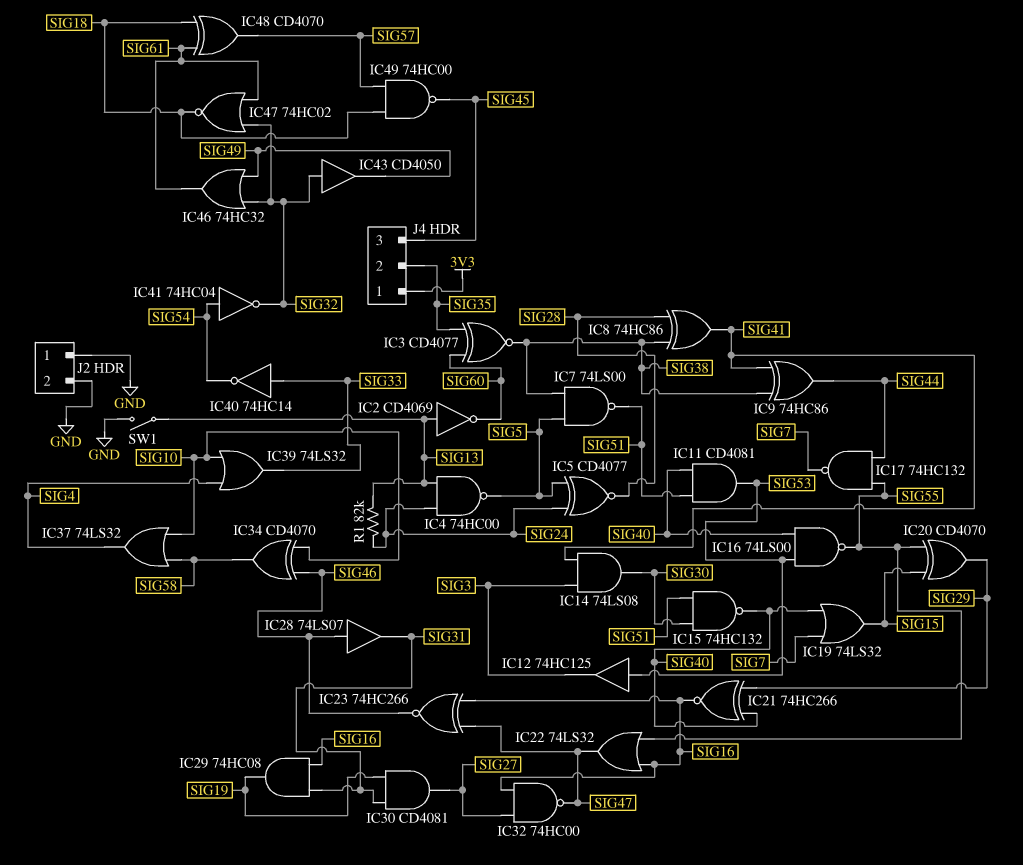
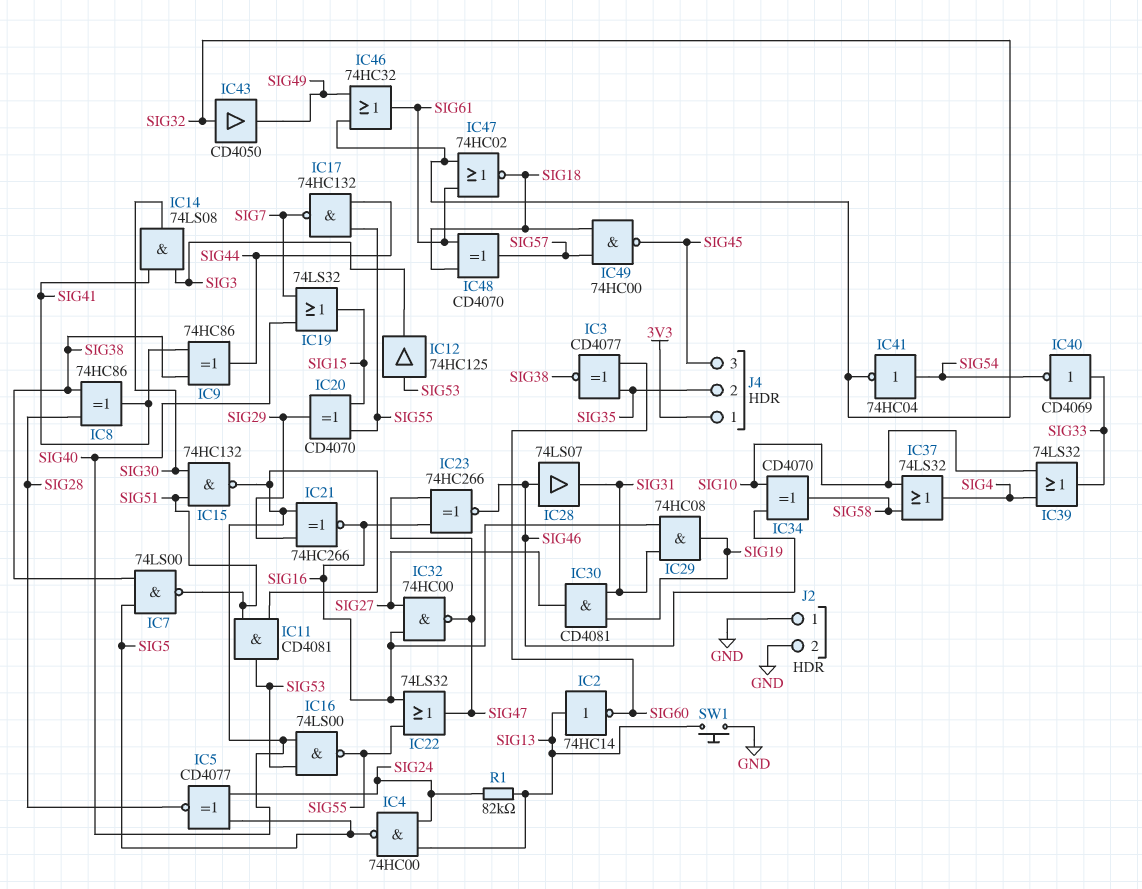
IC2: NOT CD4069 (in SIG13, out SIG60) -> NOT 74HC14 (in SIG13, out SIG60)
IC40: NOT 74HC14 (in SIG33, out SIG54) -> NOT CD4069 (in SIG33, out SIG54)
SW1: switch (GND, SIG13) -> button (GND, SIG13)

